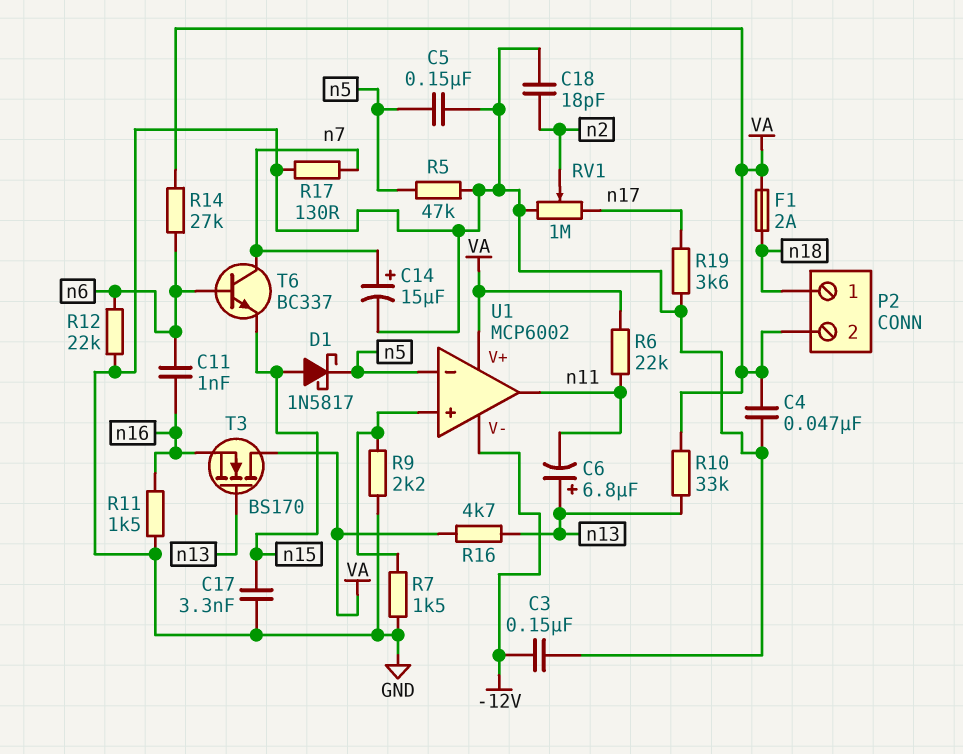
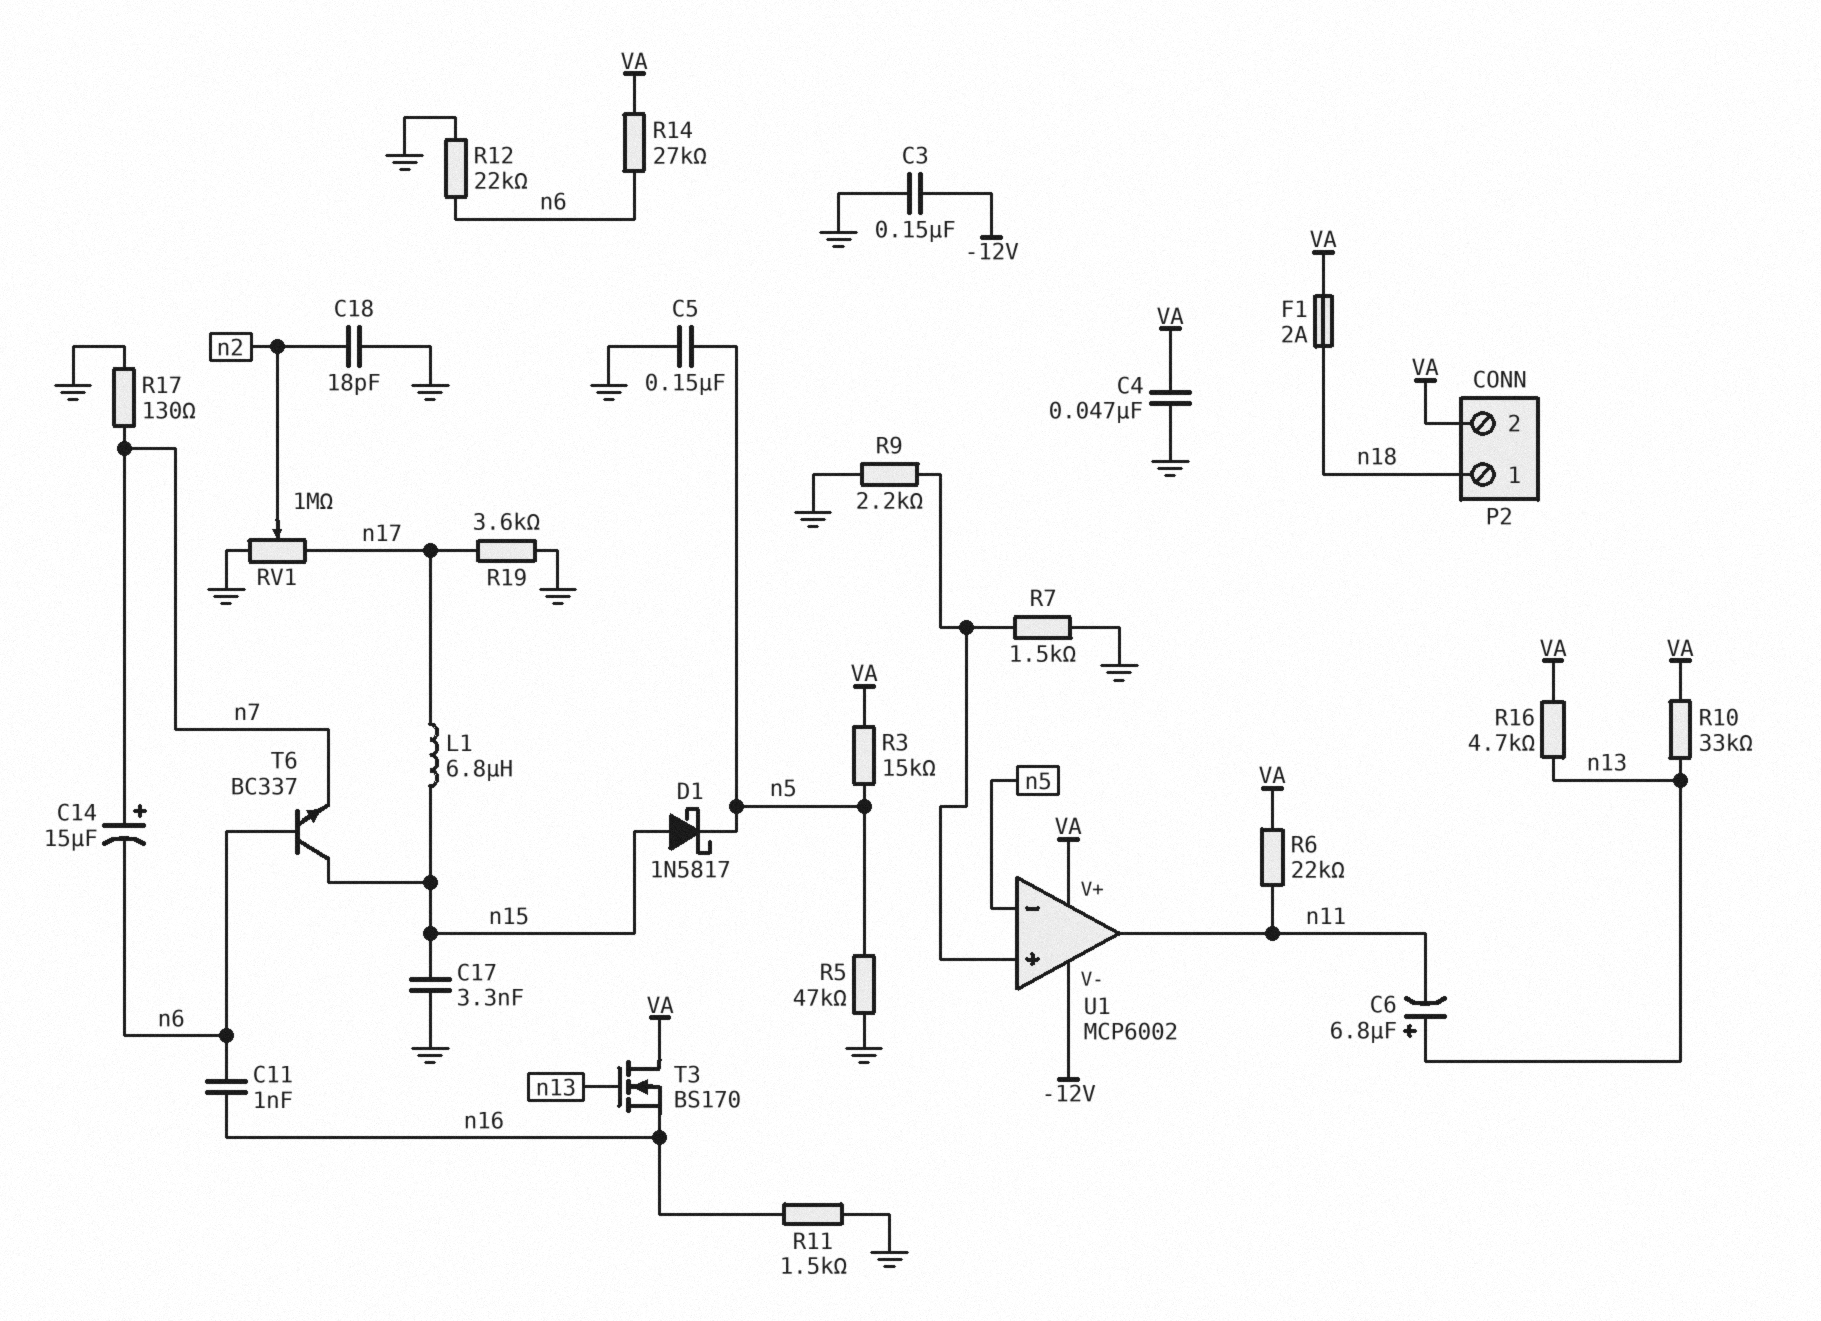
C14: 15uF (plus n7, minus GND) -> 15uF (plus n7, minus n6)
L1: none -> 6.8uH (n15, n17)
R3: none -> 15k (VA, n5)
T6: NPN BC337 (B n6, C n7, E n15) -> NPN BC337 (B n6, C n15, E n7)

